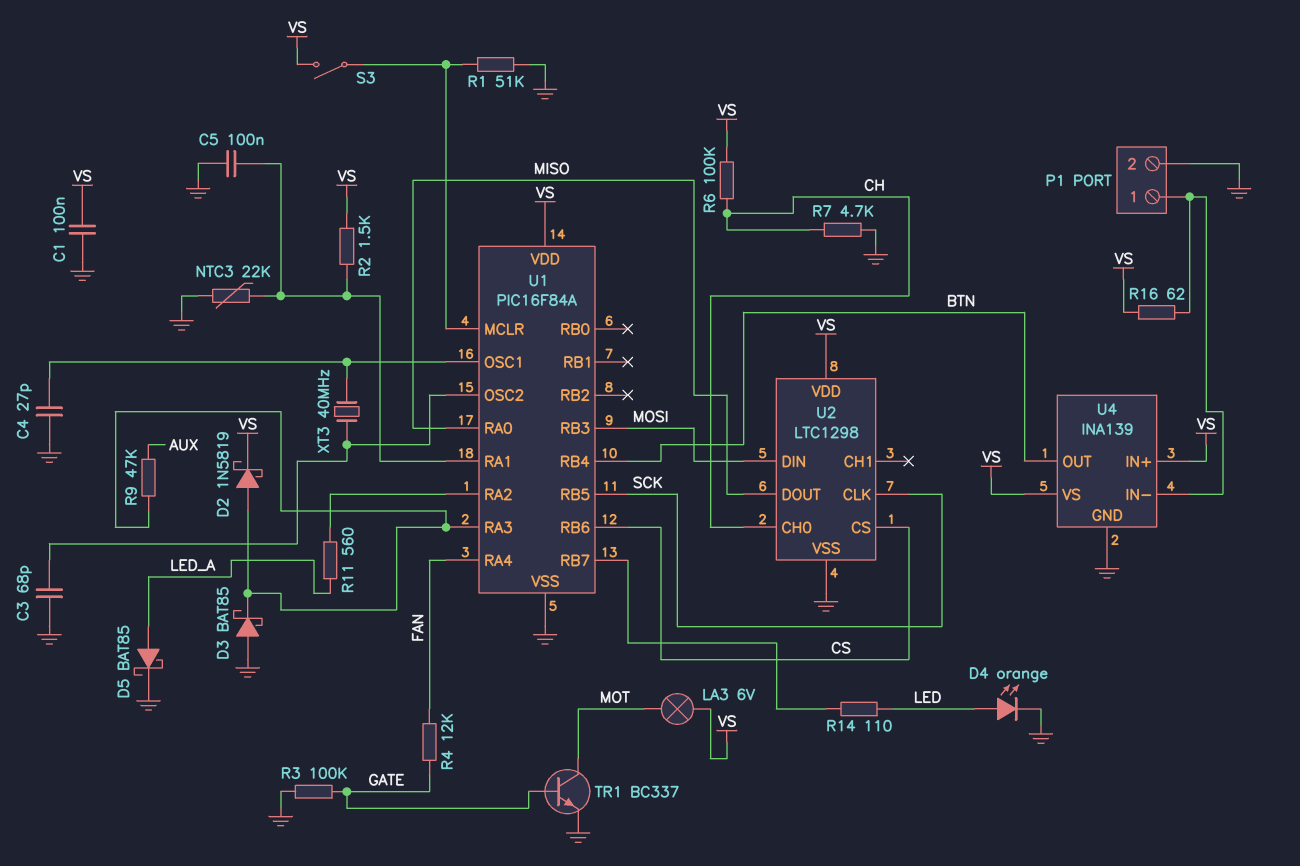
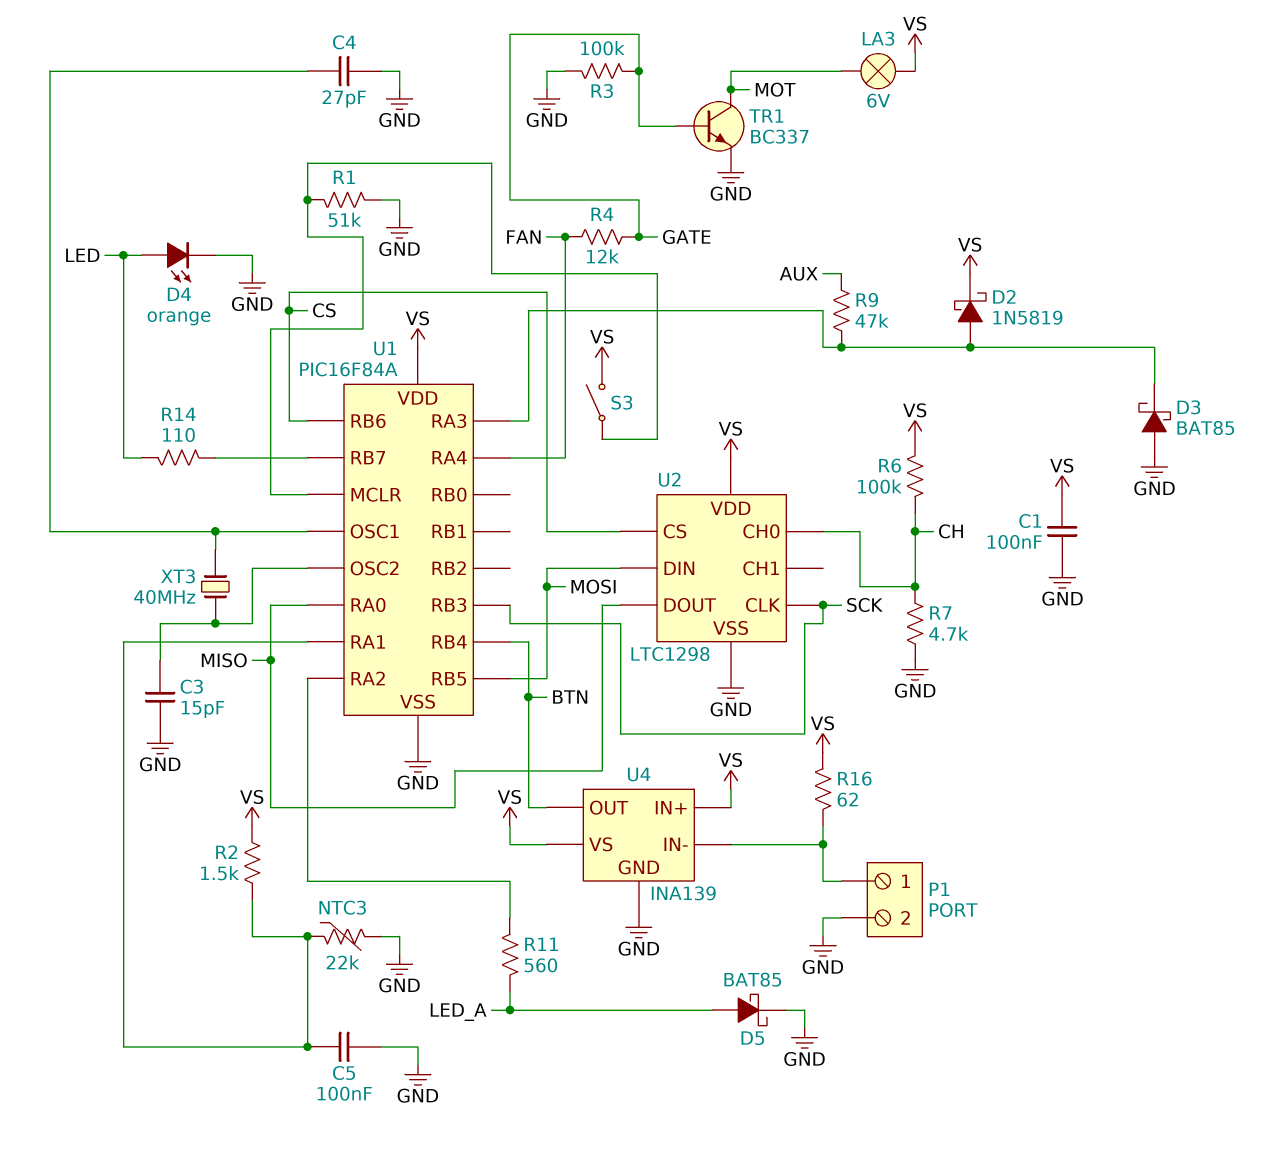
C3: 68pF (GND, U1/OSC2) -> 15pF (GND, U1/OSC2)
U1 pin RB3: MOSI -> SCK
U1 pin RB5: SCK -> MOSI

